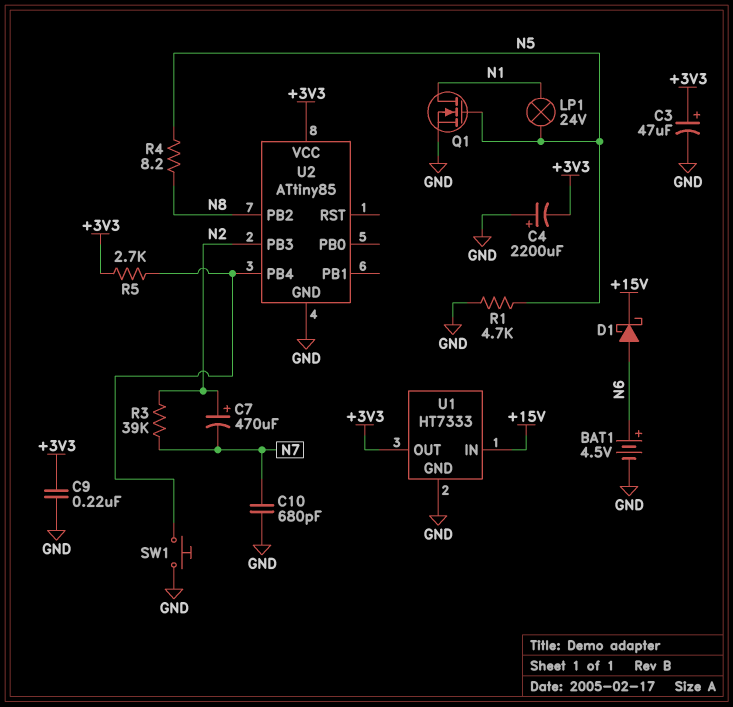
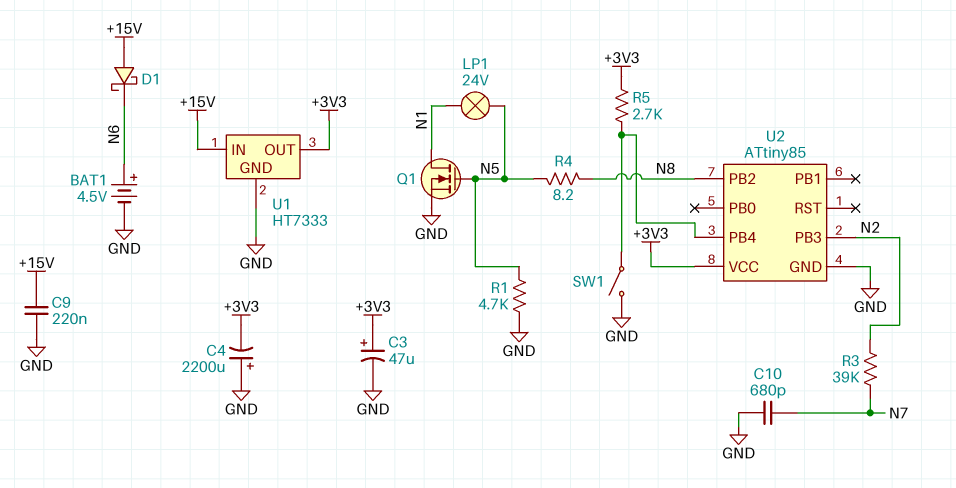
C7: 470uF (plus N2, minus N7) -> none
C9: 220nF (+3V3, GND) -> 220nF (+15V, GND)
D1: schottky (A N6, K +15V) -> schottky (A +15V, K N6)
SW1: button (GND, U2/PB4) -> switch (GND, U2/PB4)

